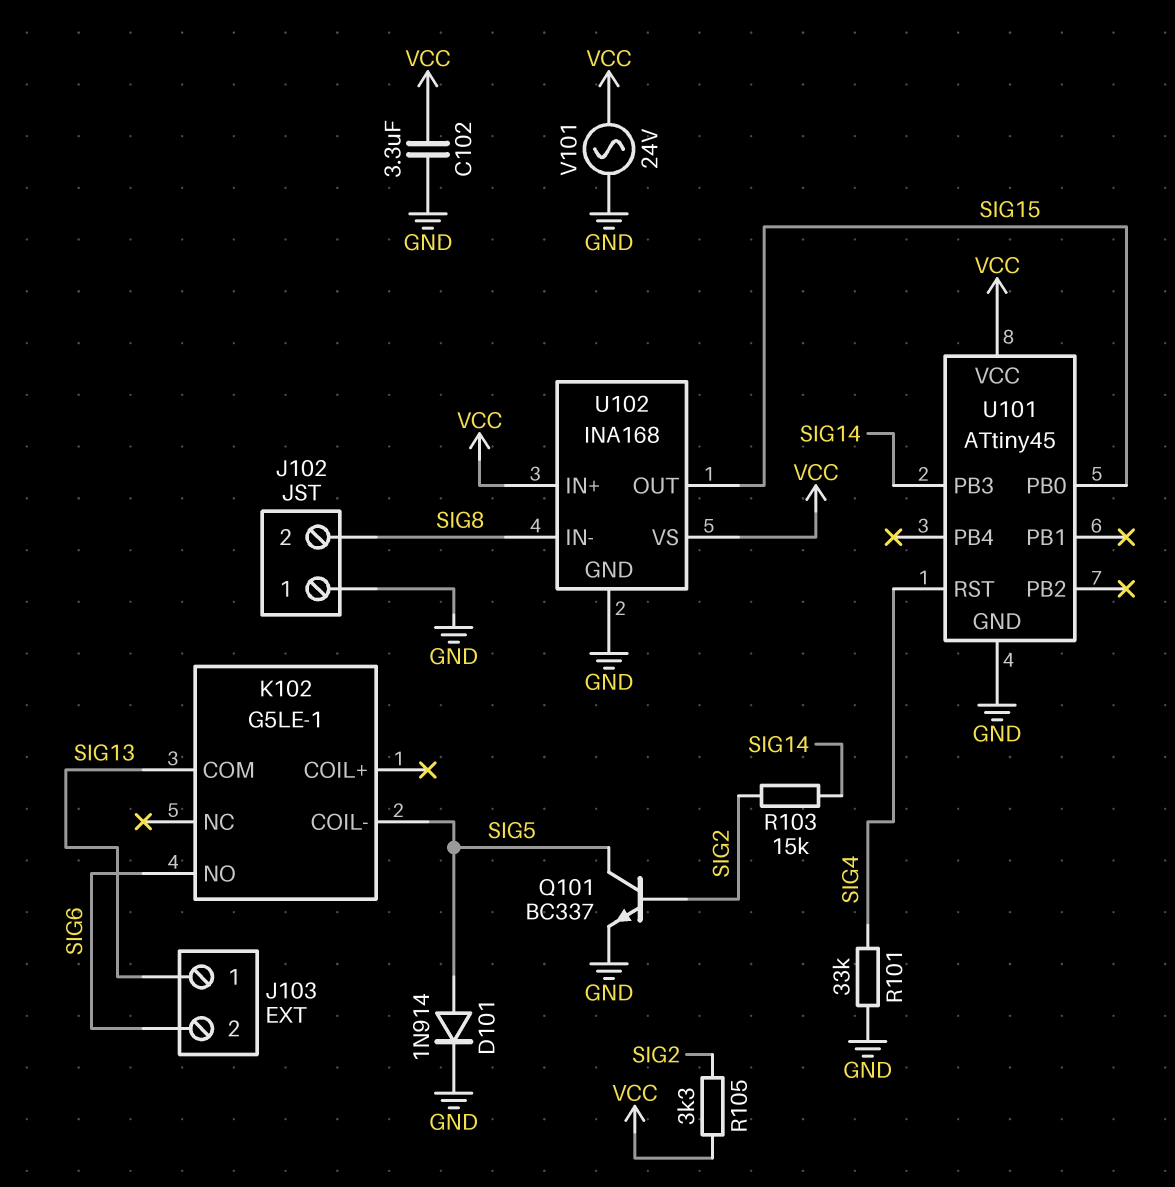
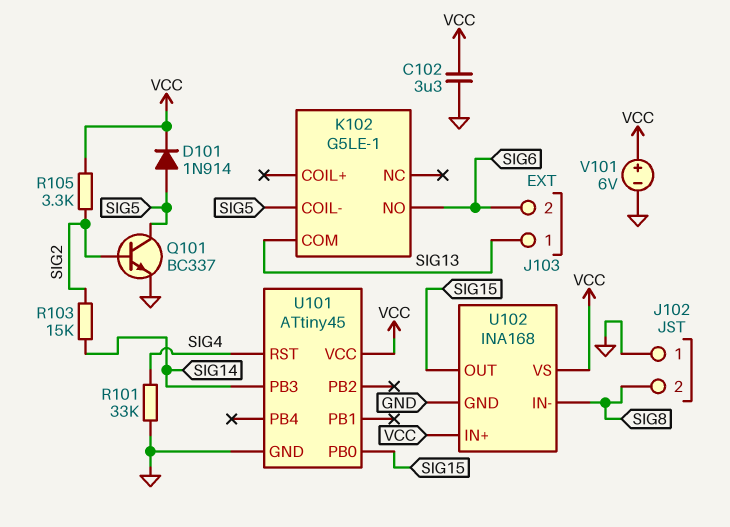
D101: diode 1N914 (A SIG5, K GND) -> diode 1N914 (A SIG5, K VCC)
V101: AC 24V (GND, VCC) -> 6V (plus VCC, minus GND)

